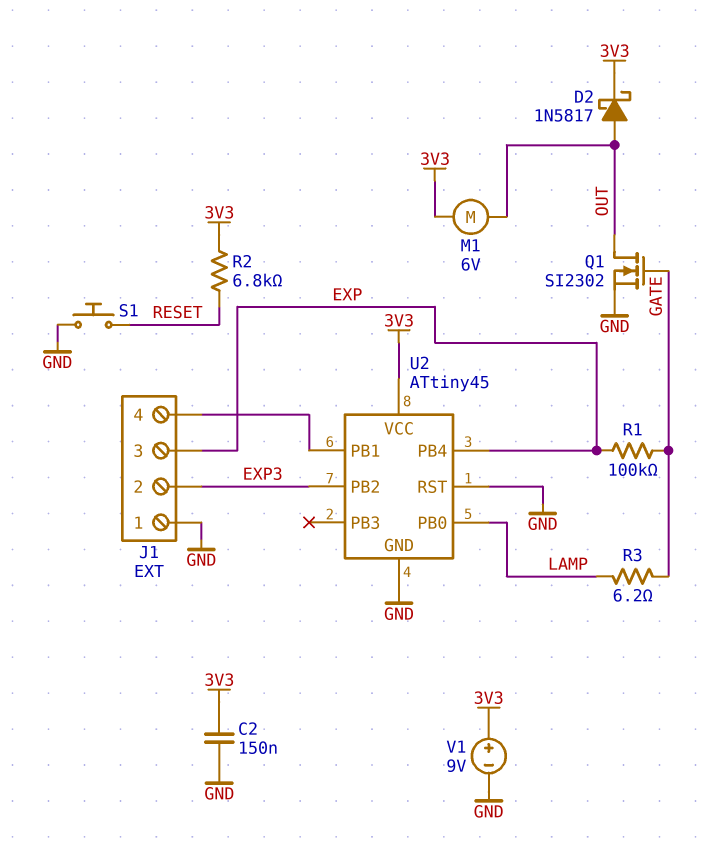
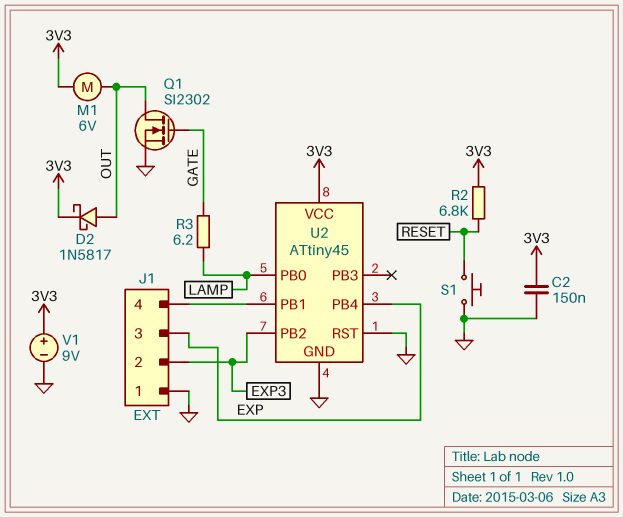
R1: 100k (EXP, GATE) -> none

